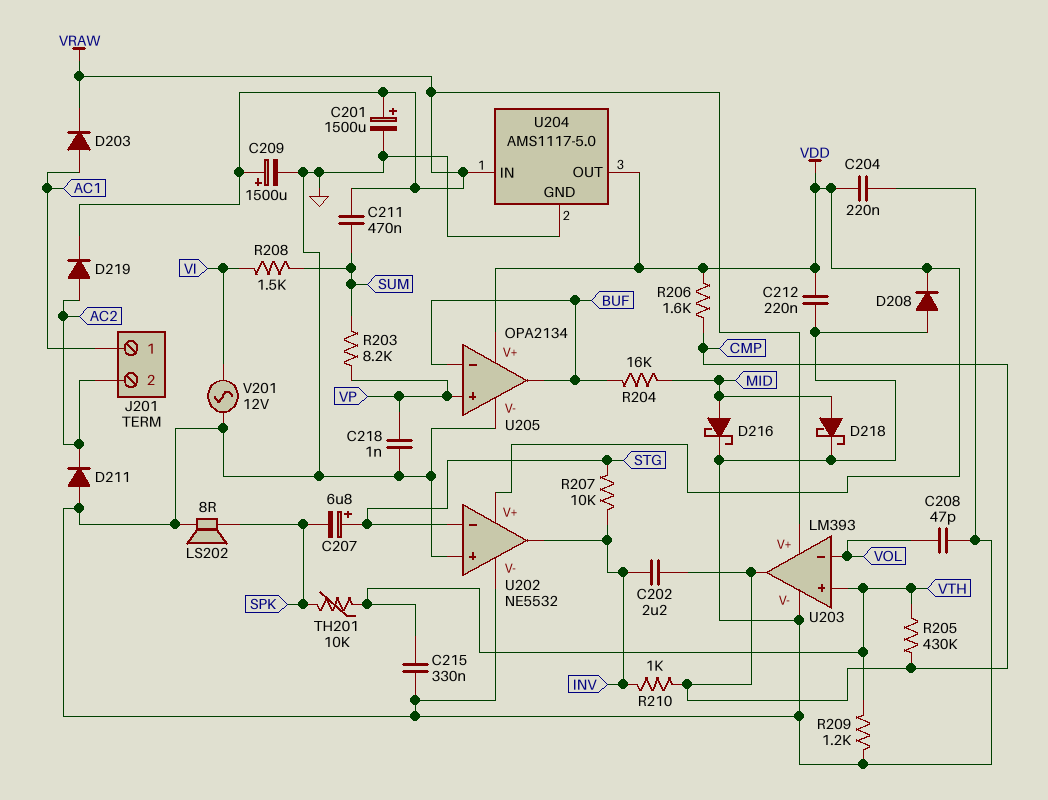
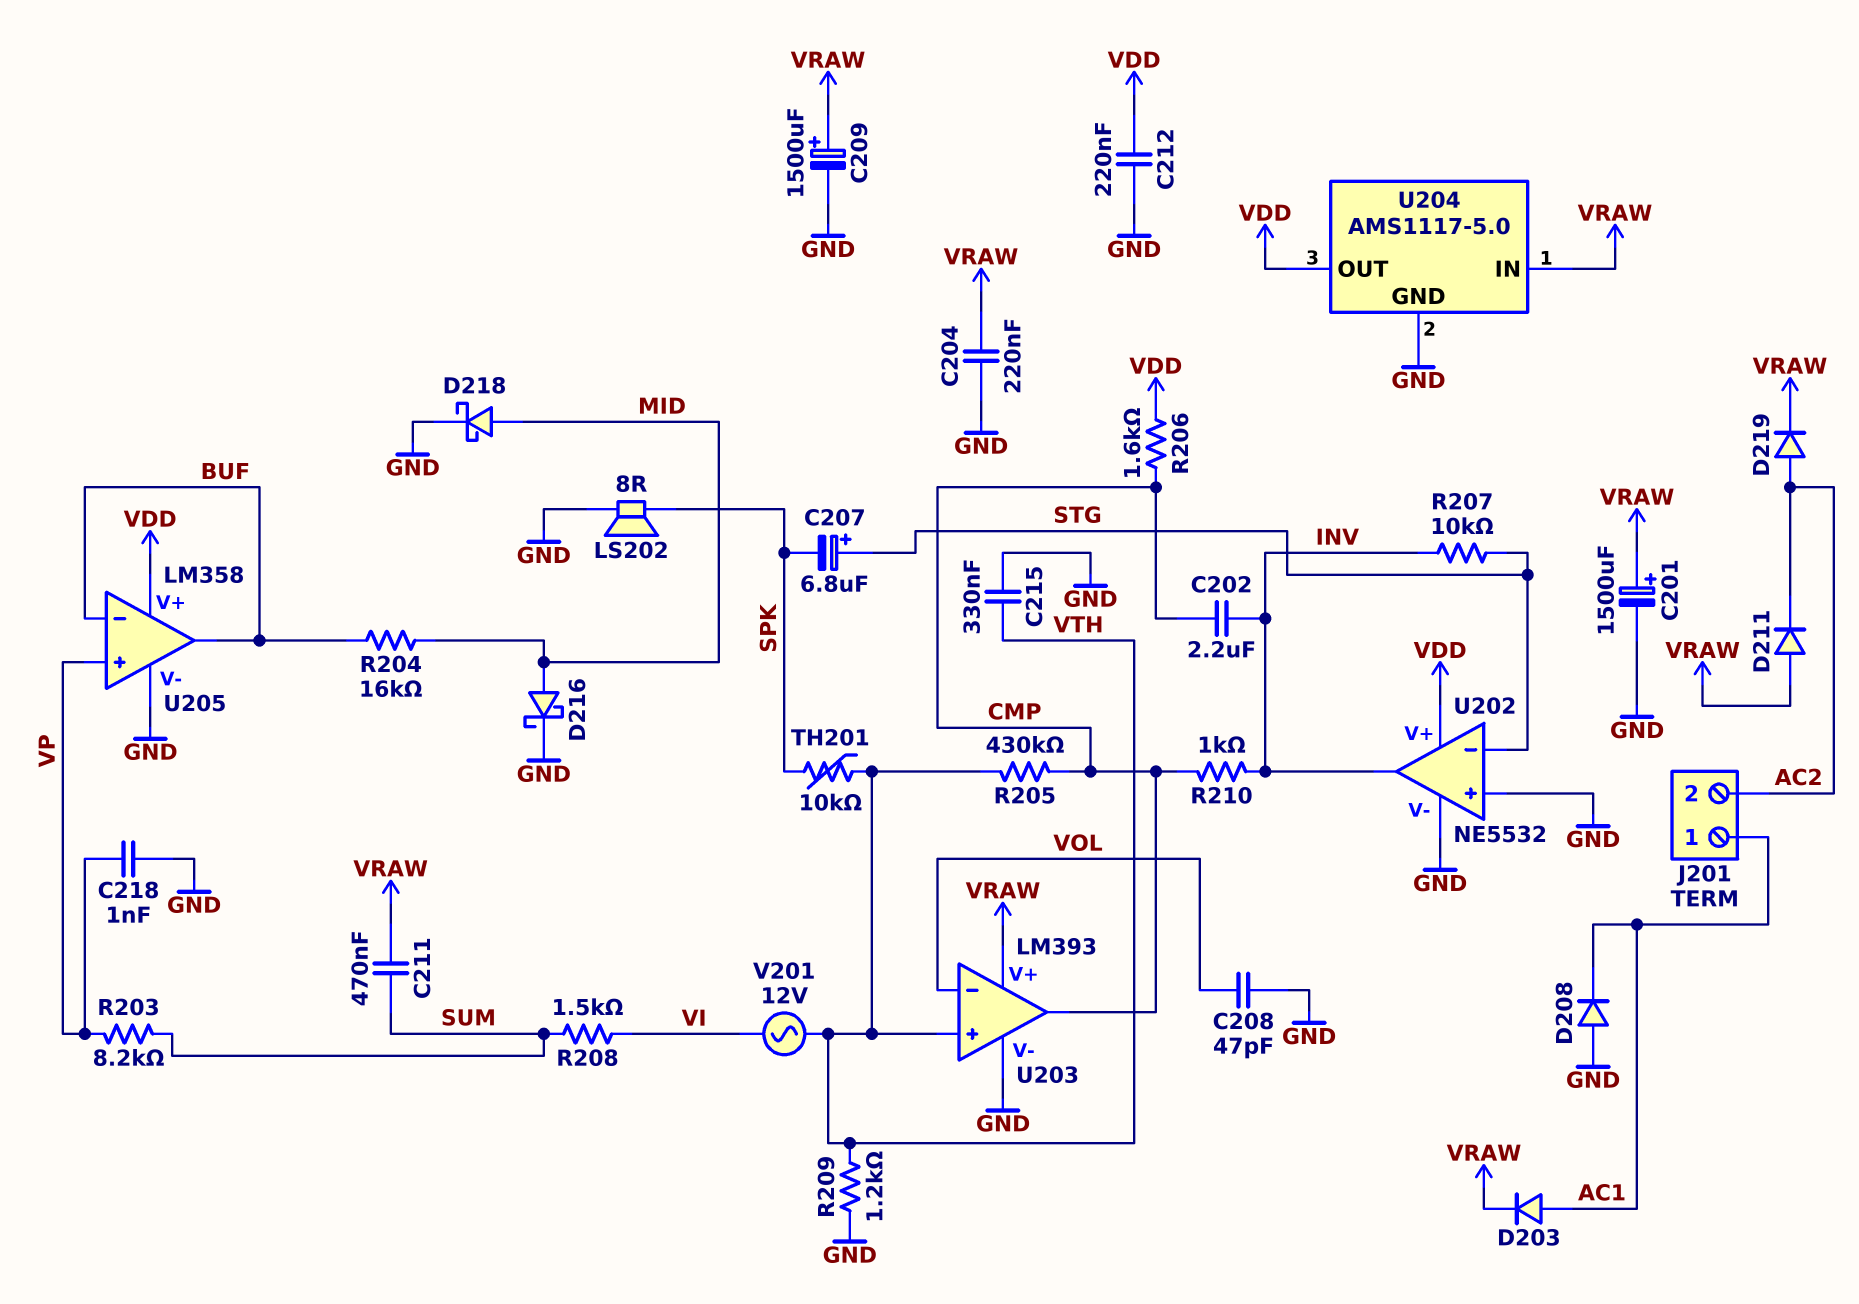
C204: 220nF (GND, VDD) -> 220nF (GND, VRAW)
D208: diode (A GND, K VDD) -> diode (A GND, K AC1)
D211: diode (A GND, K AC2) -> diode (A VRAW, K AC2)
U205: OPA2134 -> LM358
V201: AC 12V (GND, VI) -> AC 12V (VI, VTH)

